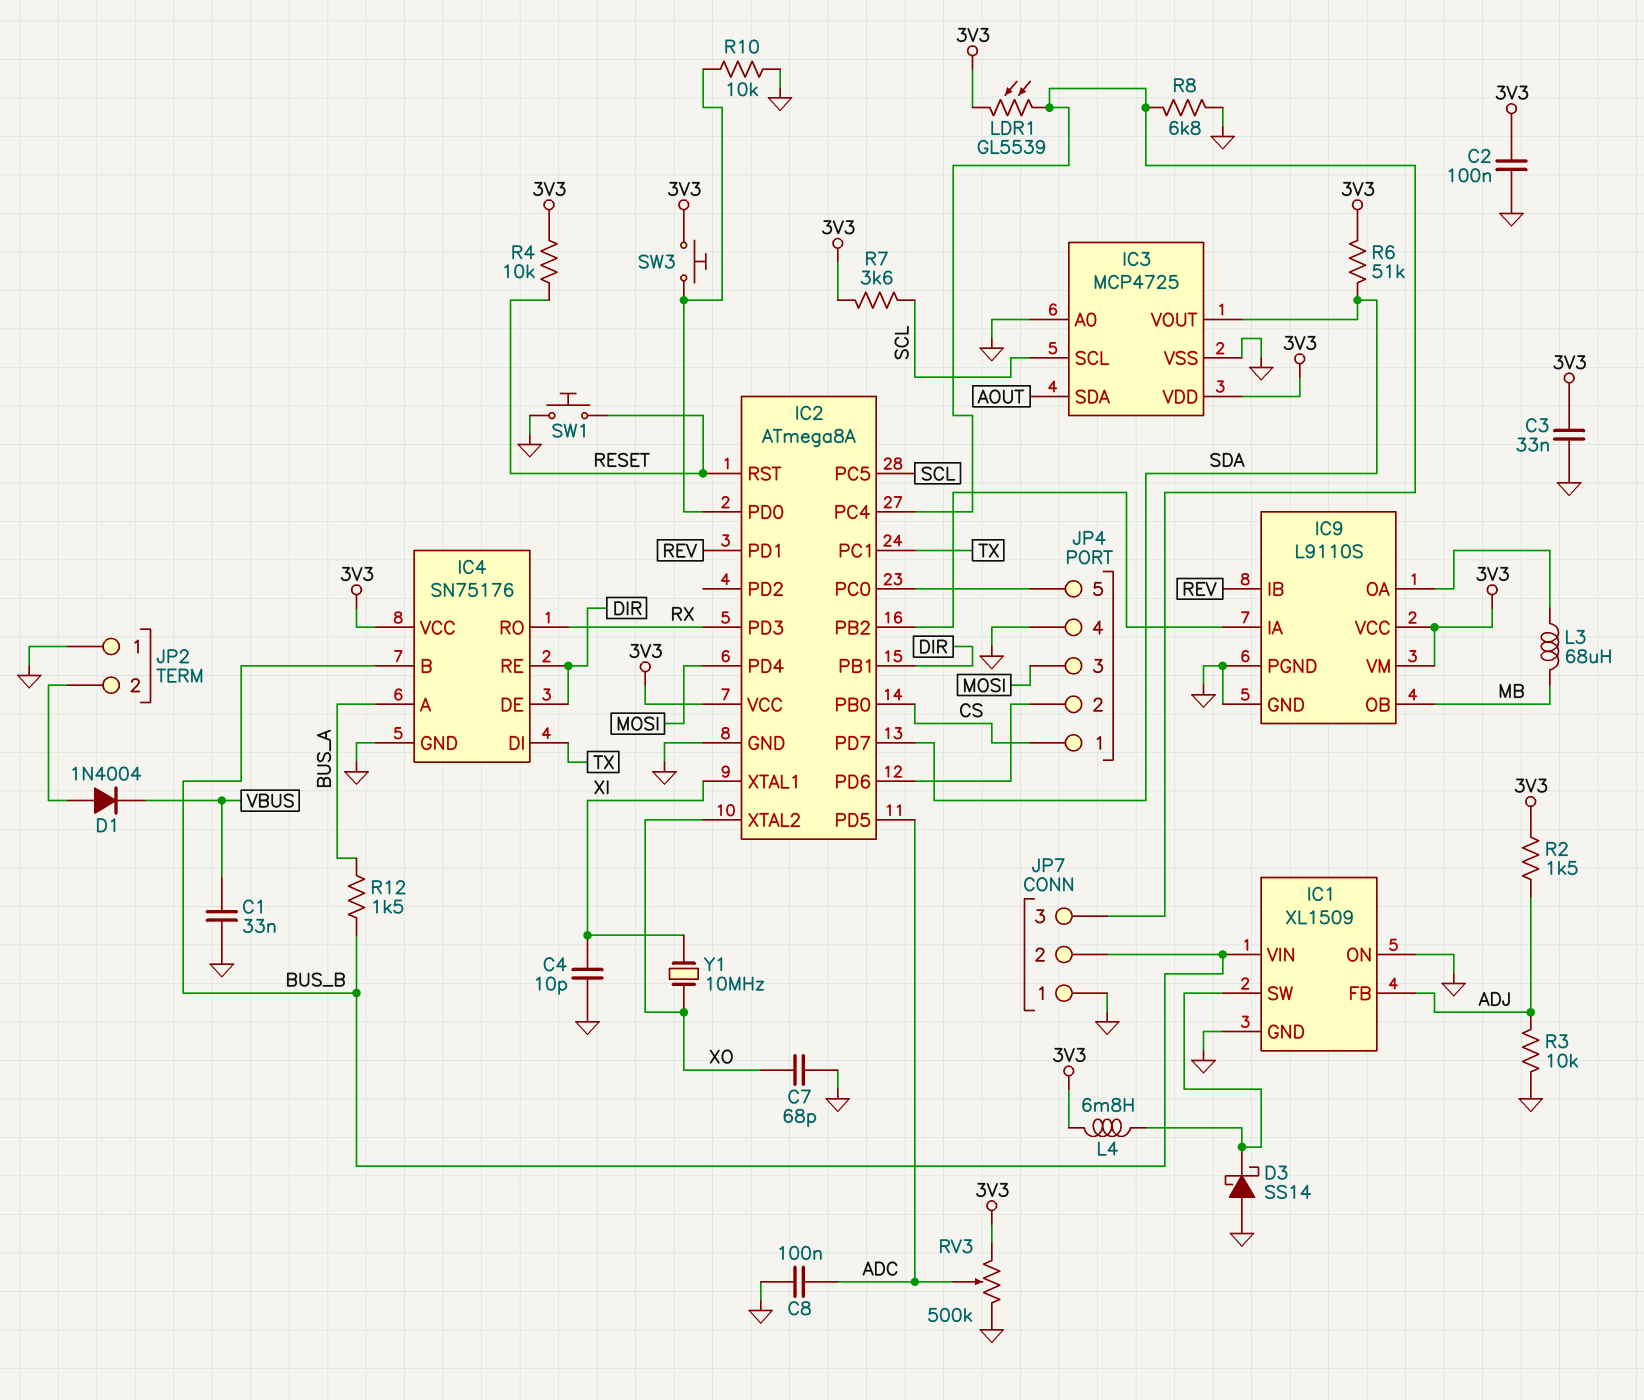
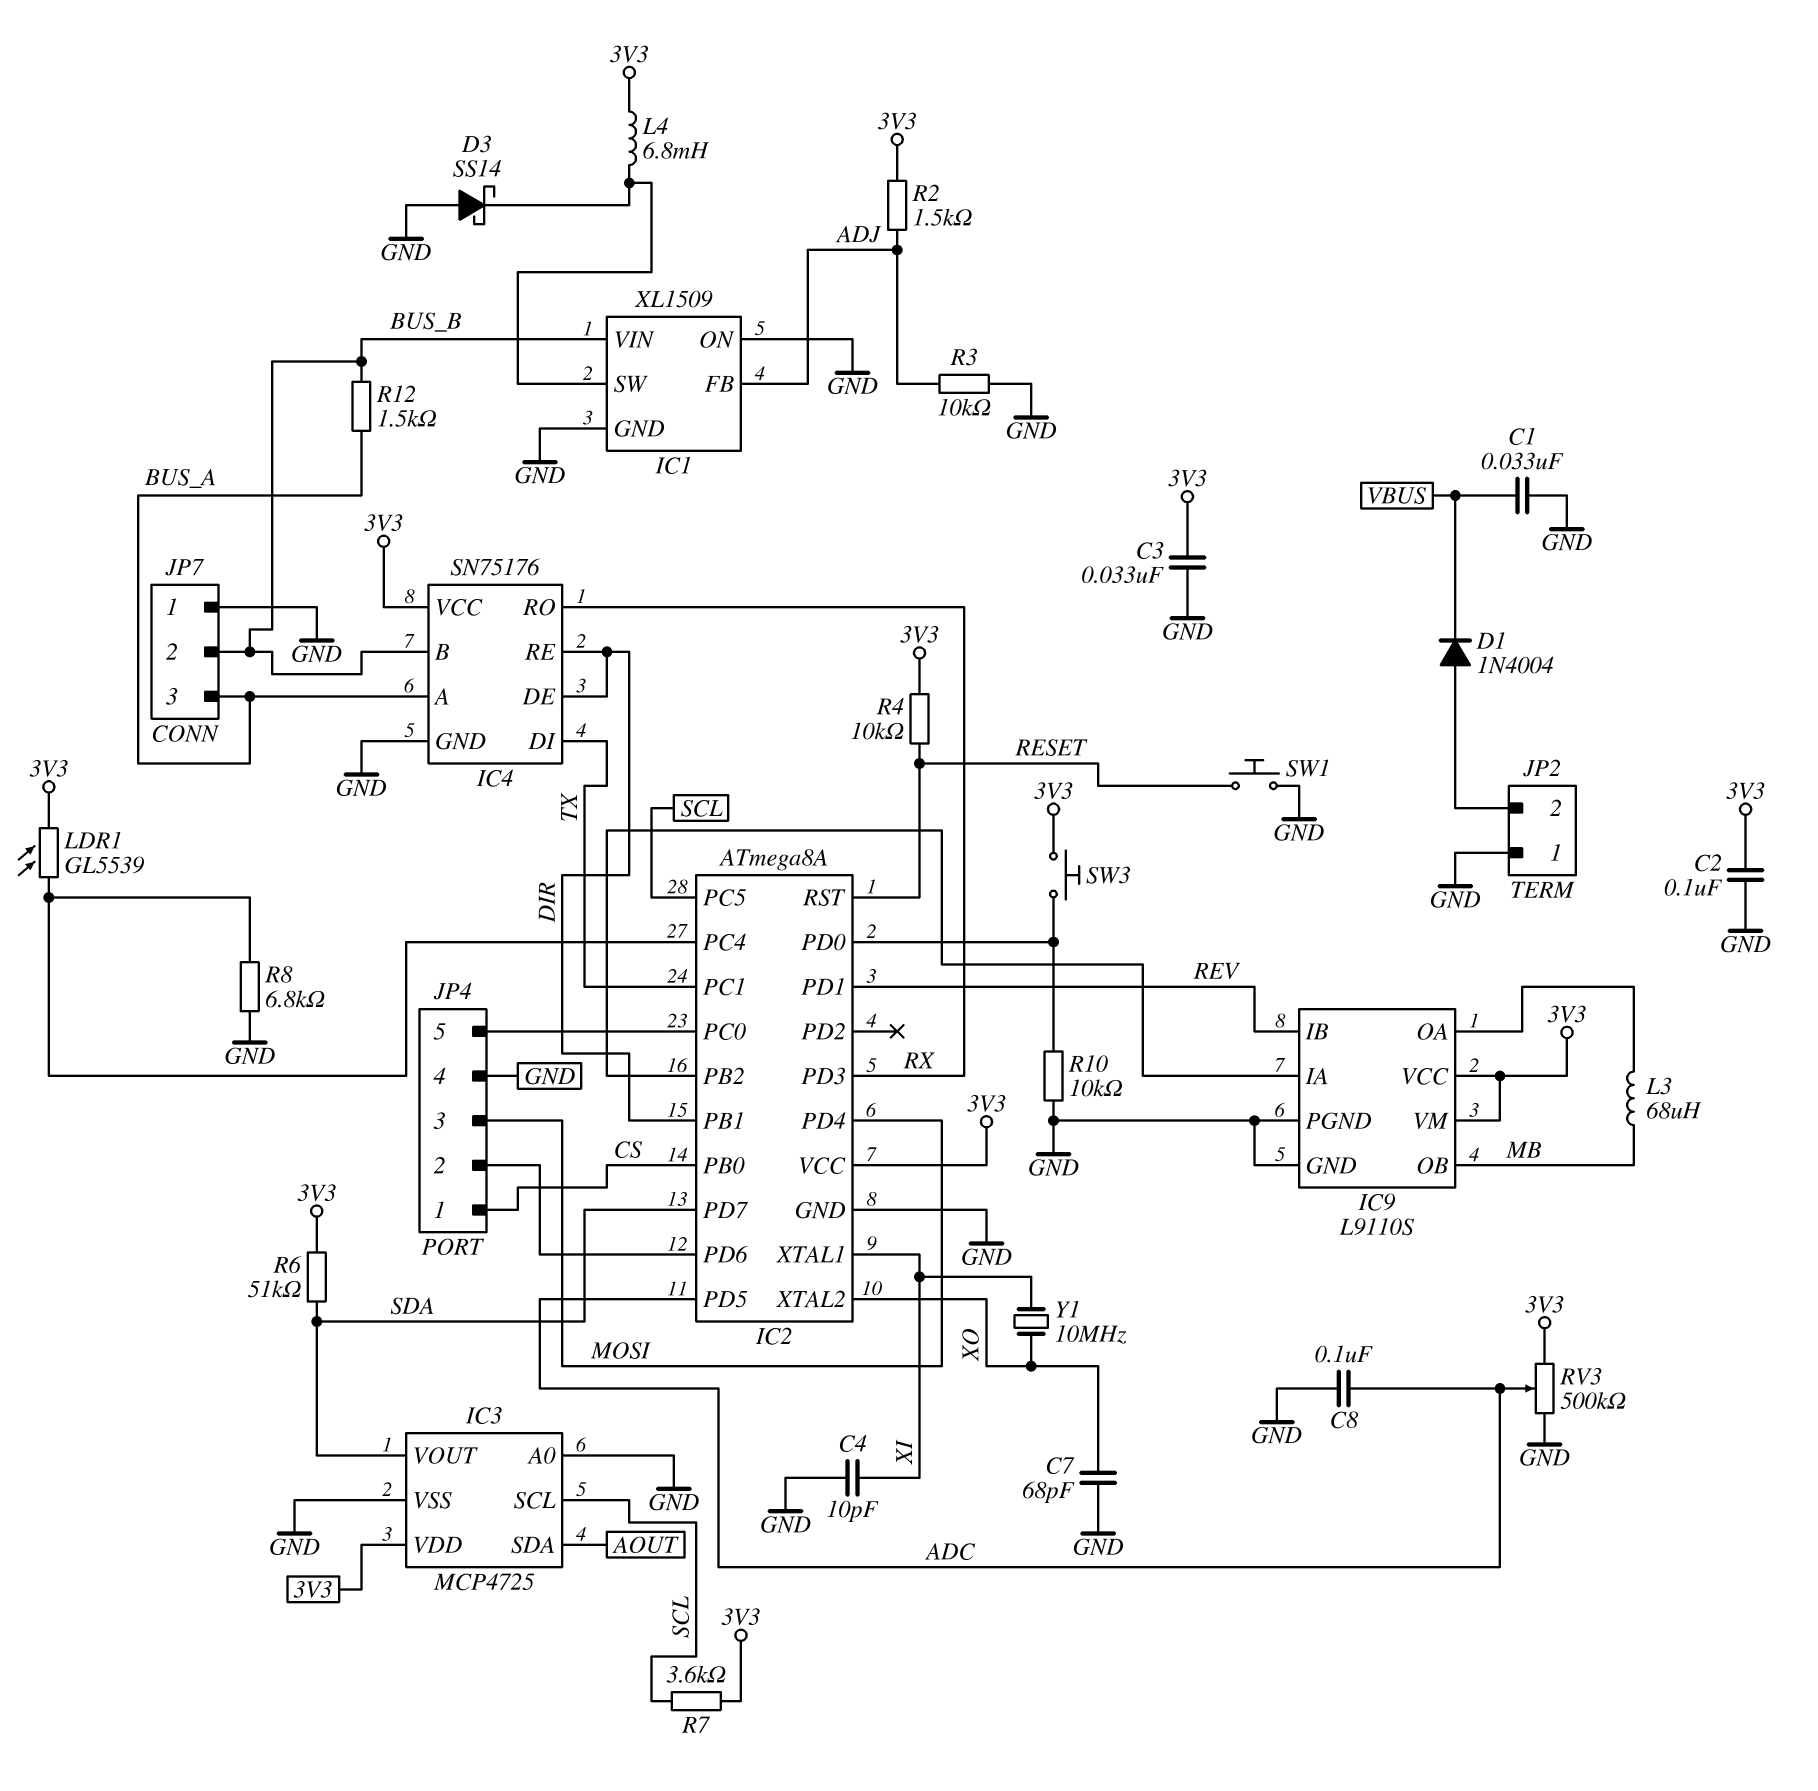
JP7 pin 3: IC2/PC4 -> BUS_A

